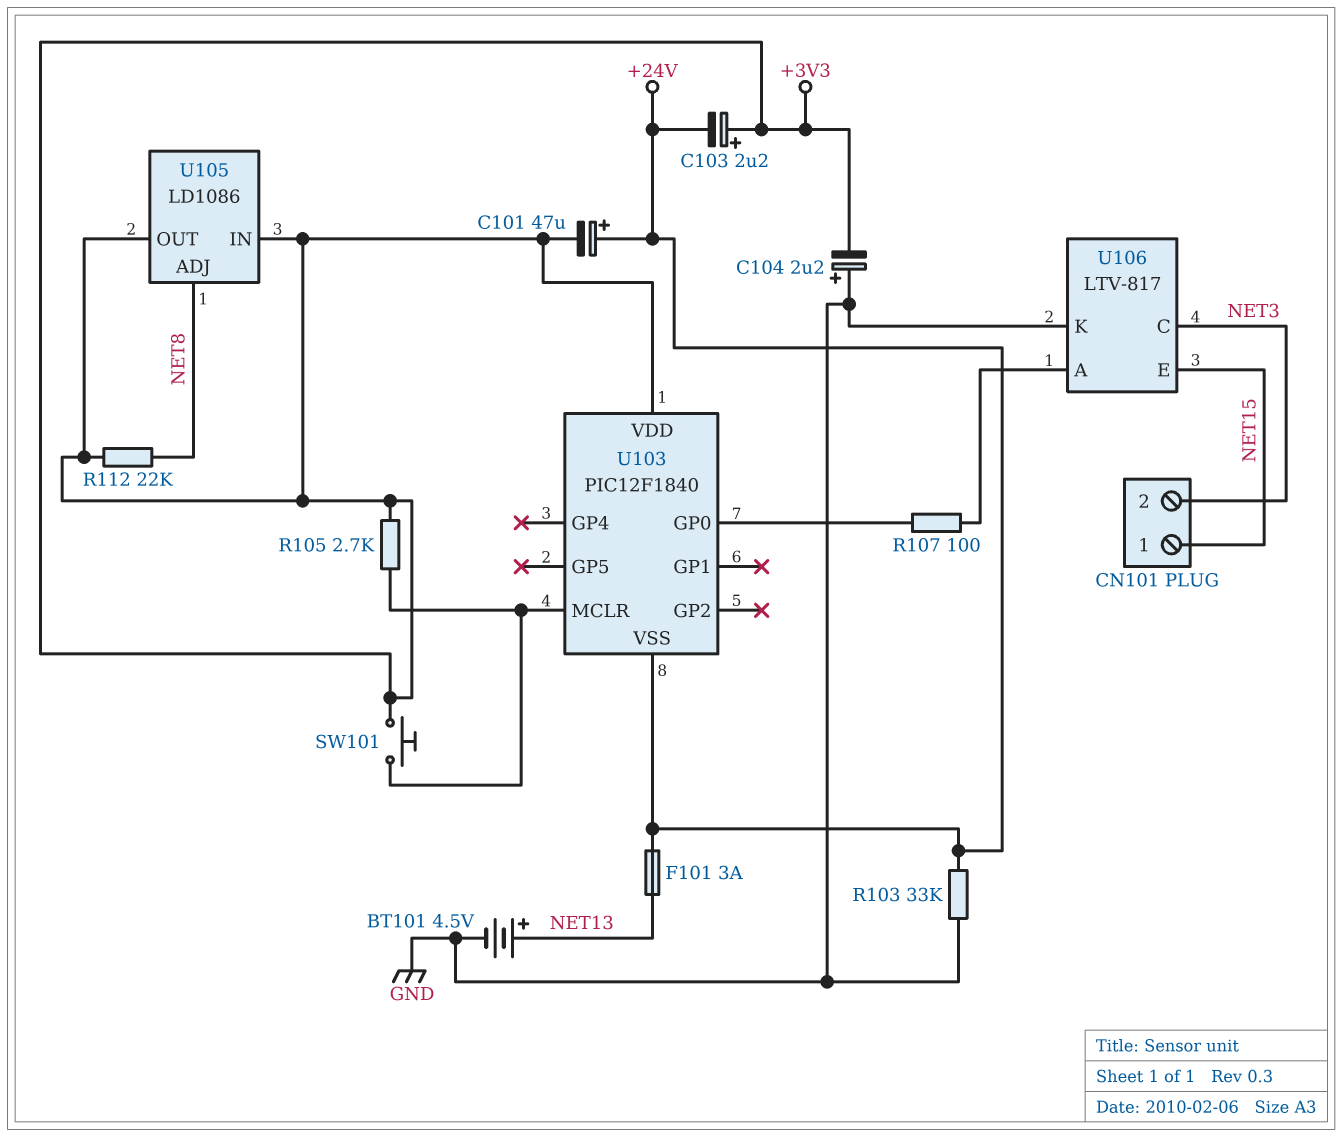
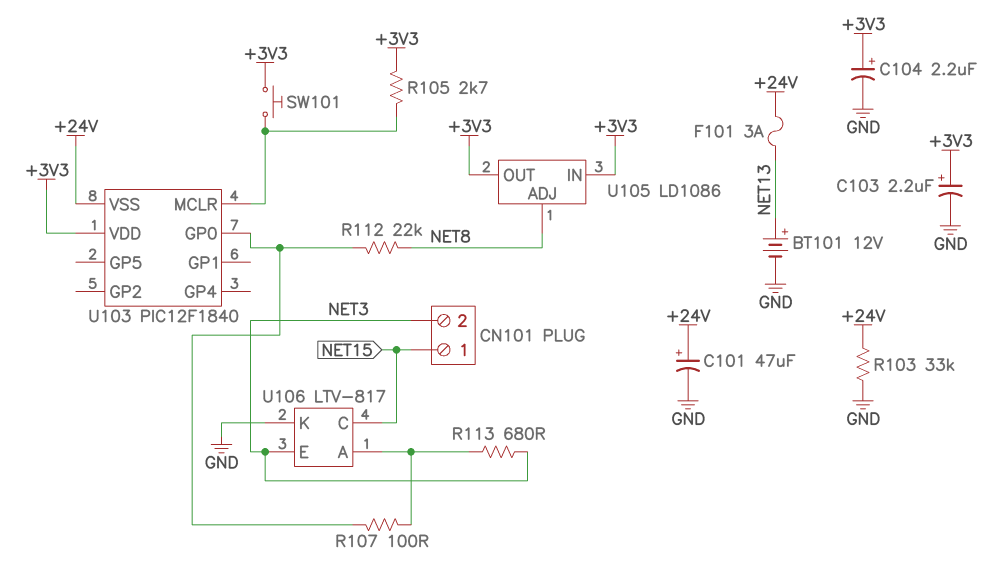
BT101: 4.5V (plus NET13, minus GND) -> 12V (plus NET13, minus GND)
C101: 47uF (plus +24V, minus +3V3) -> 47uF (plus +24V, minus GND)
C103: 2.2uF (plus +3V3, minus +24V) -> 2.2uF (plus +3V3, minus GND)
C104: 2.2uF (plus GND, minus +3V3) -> 2.2uF (plus +3V3, minus GND)
R112: 22k (+3V3, NET8) -> 22k (NET8, U103/GP0)
R113: none -> 680 (NET3, U106/A)
U106 pin C: NET3 -> NET15
U106 pin E: NET15 -> NET3

